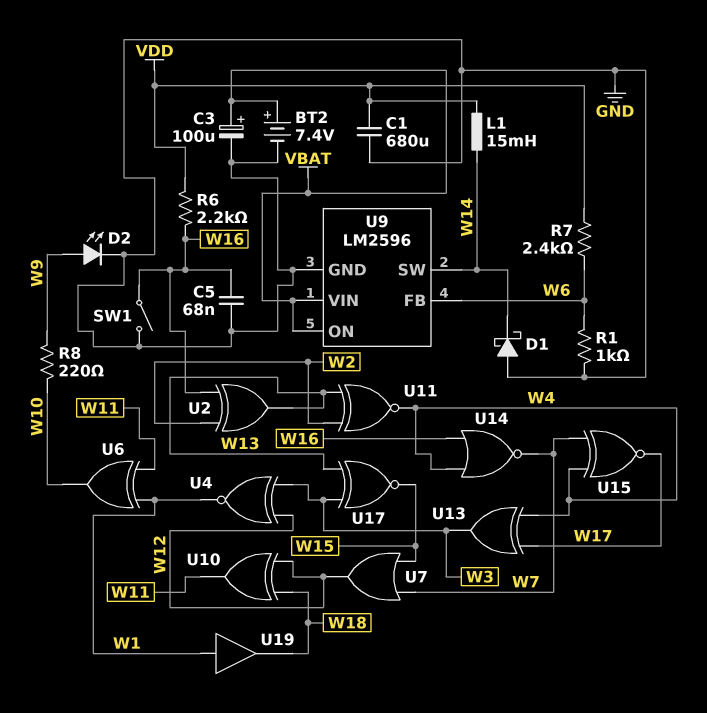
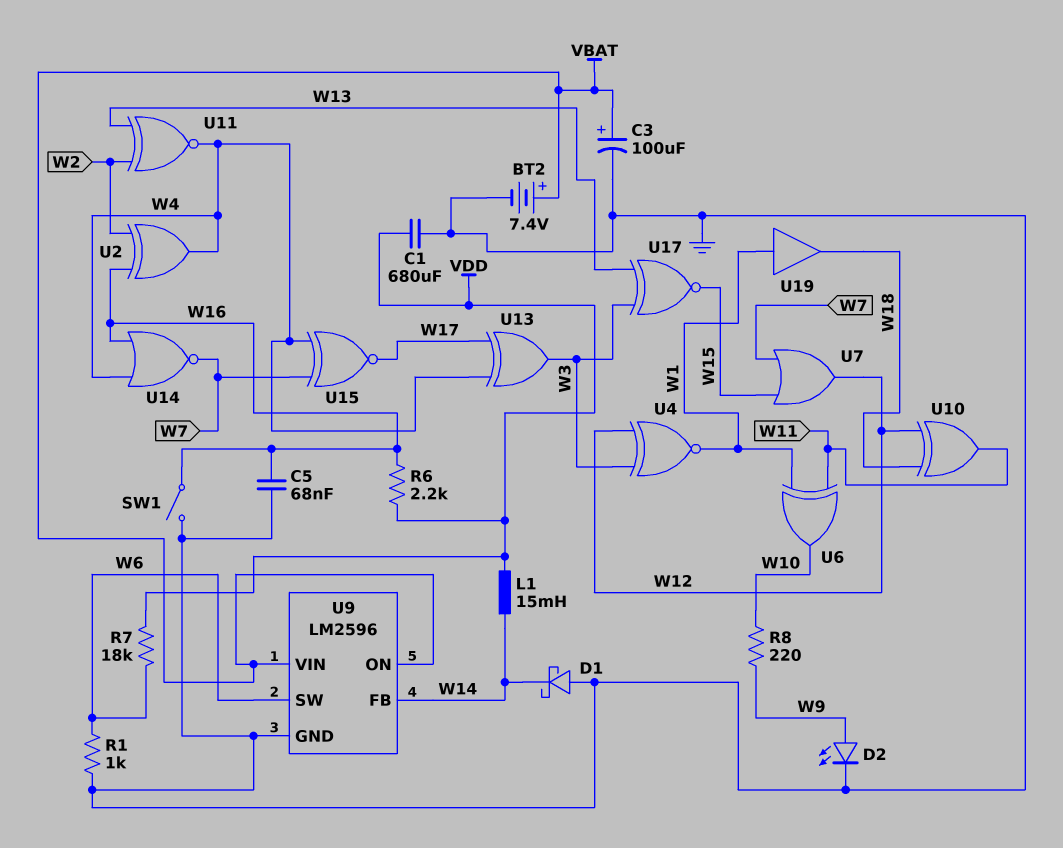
R7: 2.4k (VDD, W6) -> 18k (VDD, W6)
U2: XOR (in W2, in W16, out W13) -> XOR (in W2, in W16, out W4)
U9 pin FB: W6 -> W14
U9 pin SW: W14 -> W6

